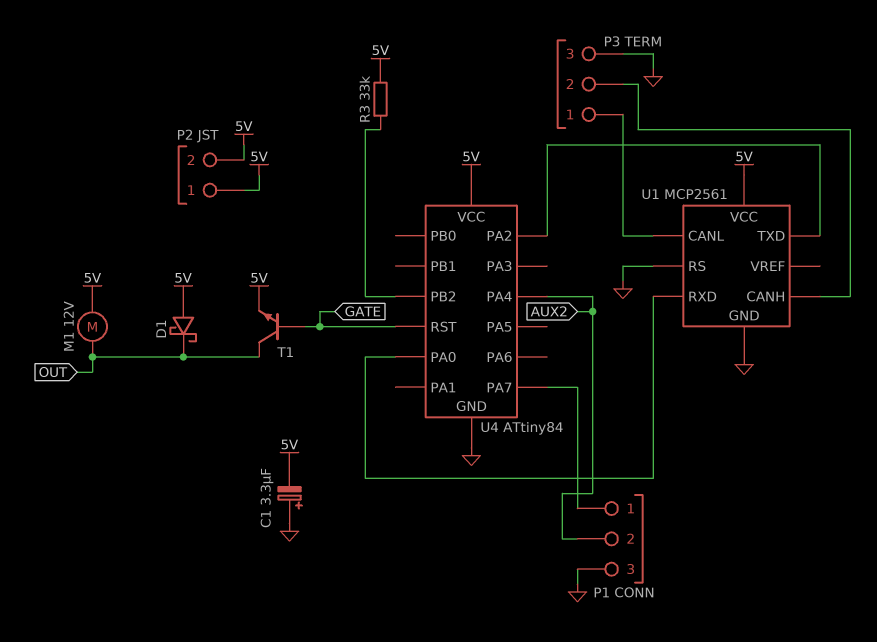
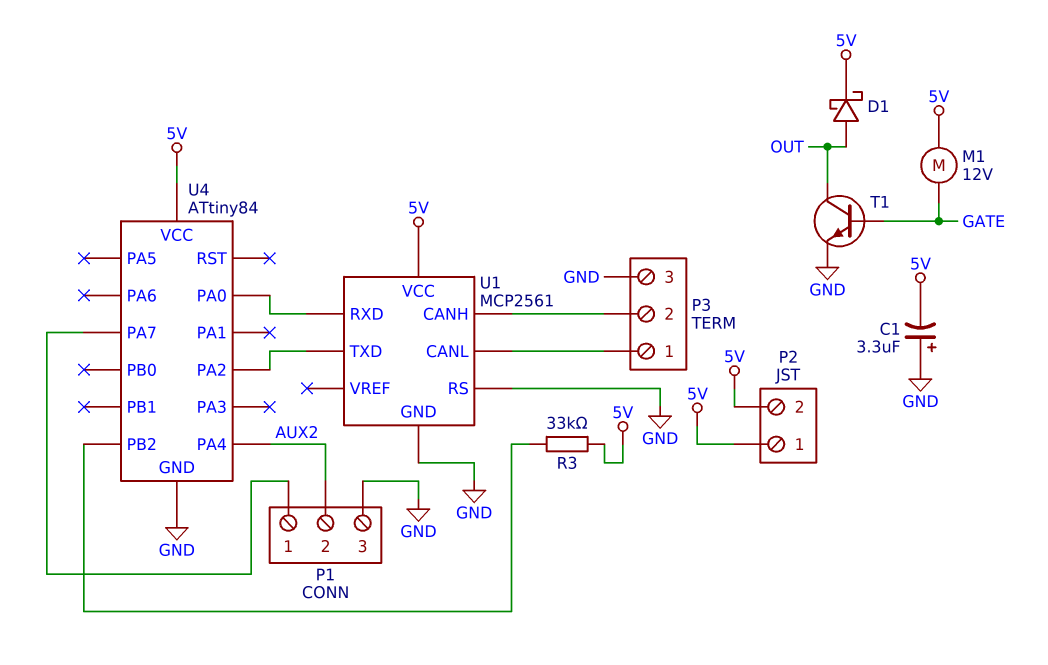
D1: schottky (A 5V, K OUT) -> schottky (A OUT, K 5V)
M1: motor 12V (5V, OUT) -> motor 12V (5V, GATE)
T1: NPN (B GATE, C OUT, E 5V) -> NPN (B GATE, C OUT, E GND)
U4 pin RST: GATE -> none

